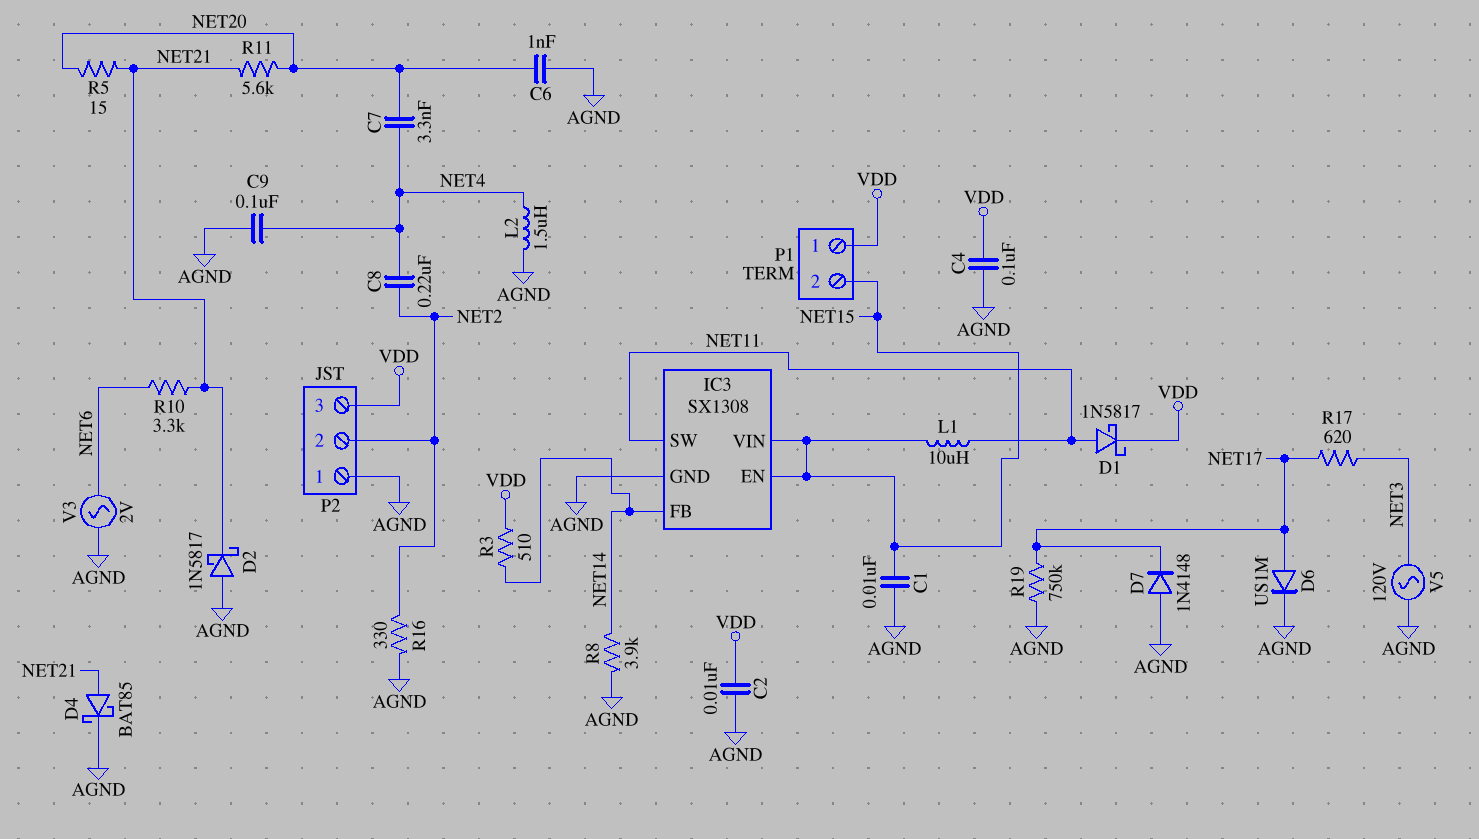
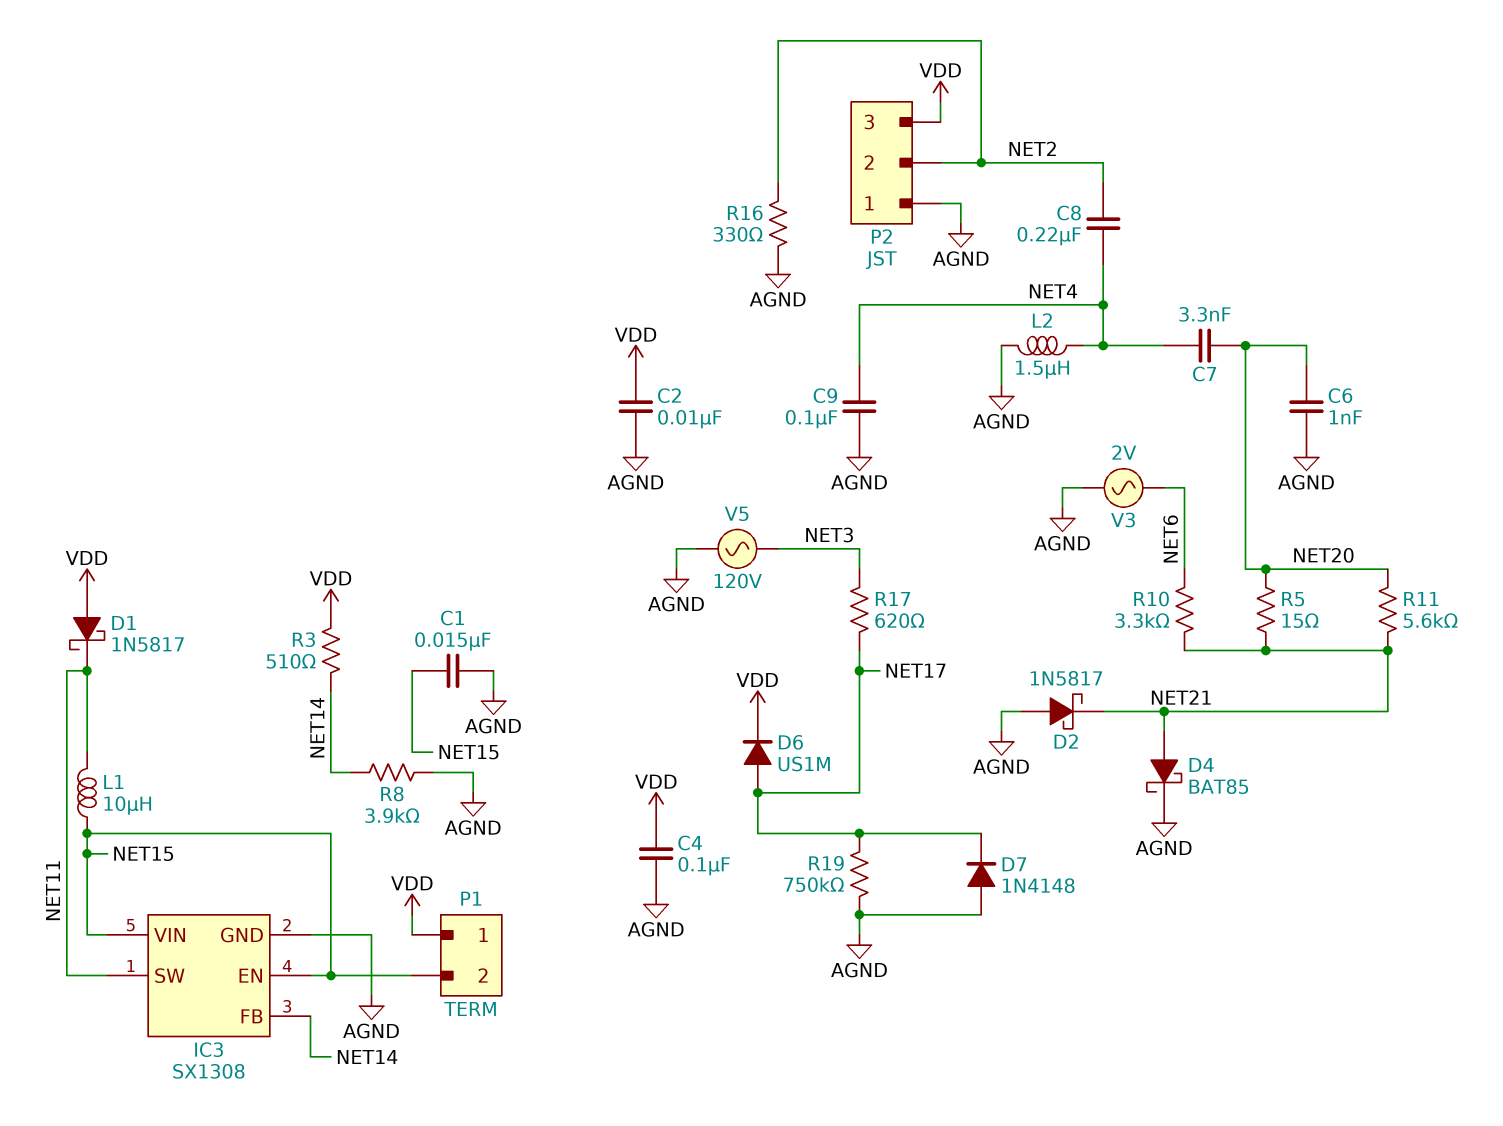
C1: 10nF (AGND, NET15) -> 15nF (AGND, NET15)
D1: schottky 1N5817 (A NET11, K VDD) -> schottky 1N5817 (A VDD, K NET11)
D6: diode US1M (A NET17, K AGND) -> diode US1M (A NET17, K VDD)

